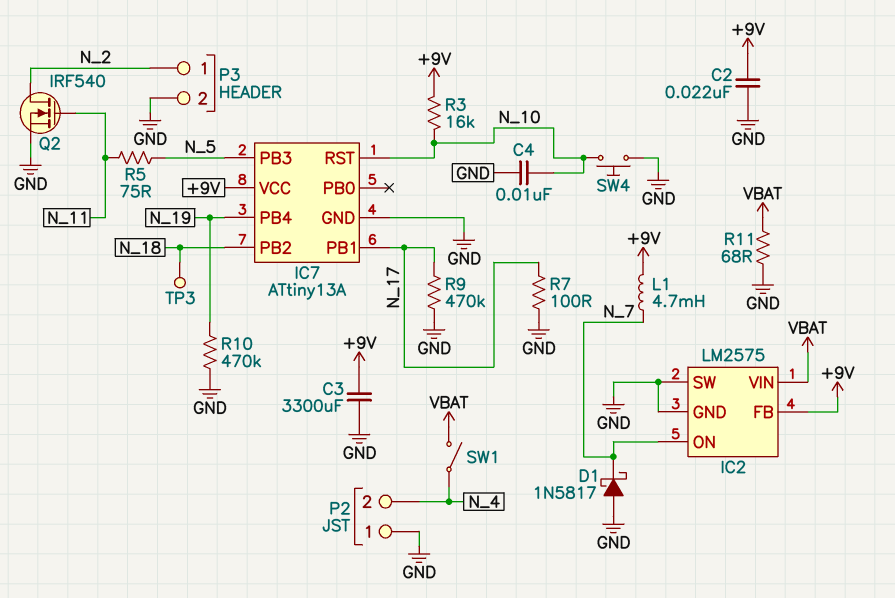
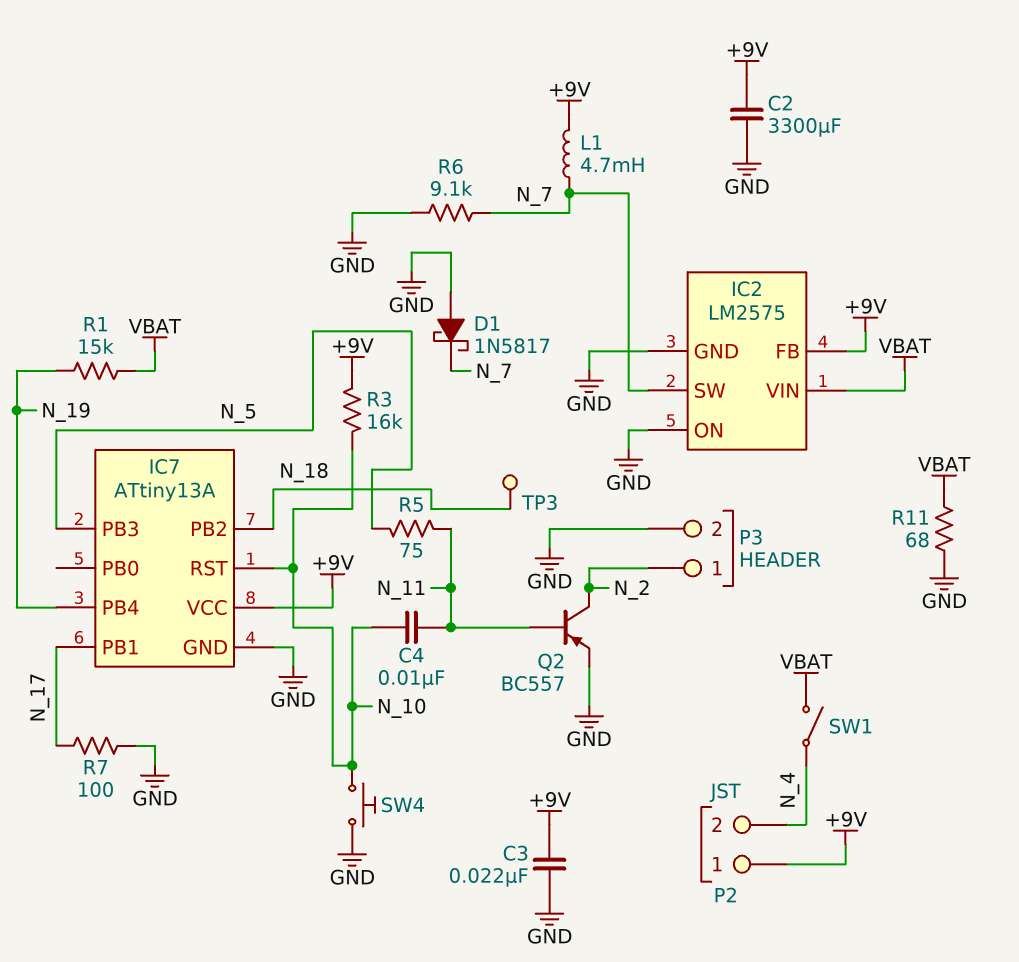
C2: 22nF (+9V, GND) -> 3300uF (+9V, GND)
C3: 3300uF (+9V, GND) -> 22nF (+9V, GND)
C4: 10nF (GND, N_10) -> 10nF (N_10, N_11)
IC2 pin ON: N_7 -> GND
IC2 pin SW: GND -> N_7
P2 pin 1: GND -> +9V
Q2: NMOS IRF540 (G N_11, D N_2, S GND) -> PNP BC557 (B N_11, C N_2, E GND)
R1: none -> 15k (N_19, VBAT)
R6: none -> 9.1k (GND, N_7)
R9: 470k (GND, N_17) -> none
R10: 470k (GND, N_19) -> none

